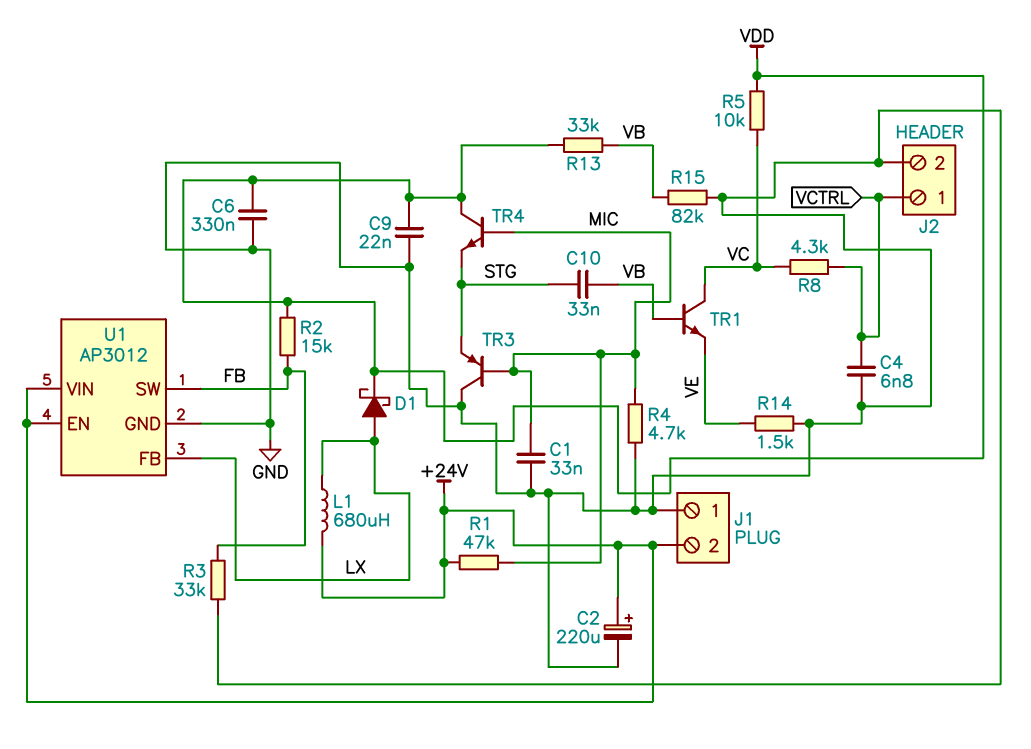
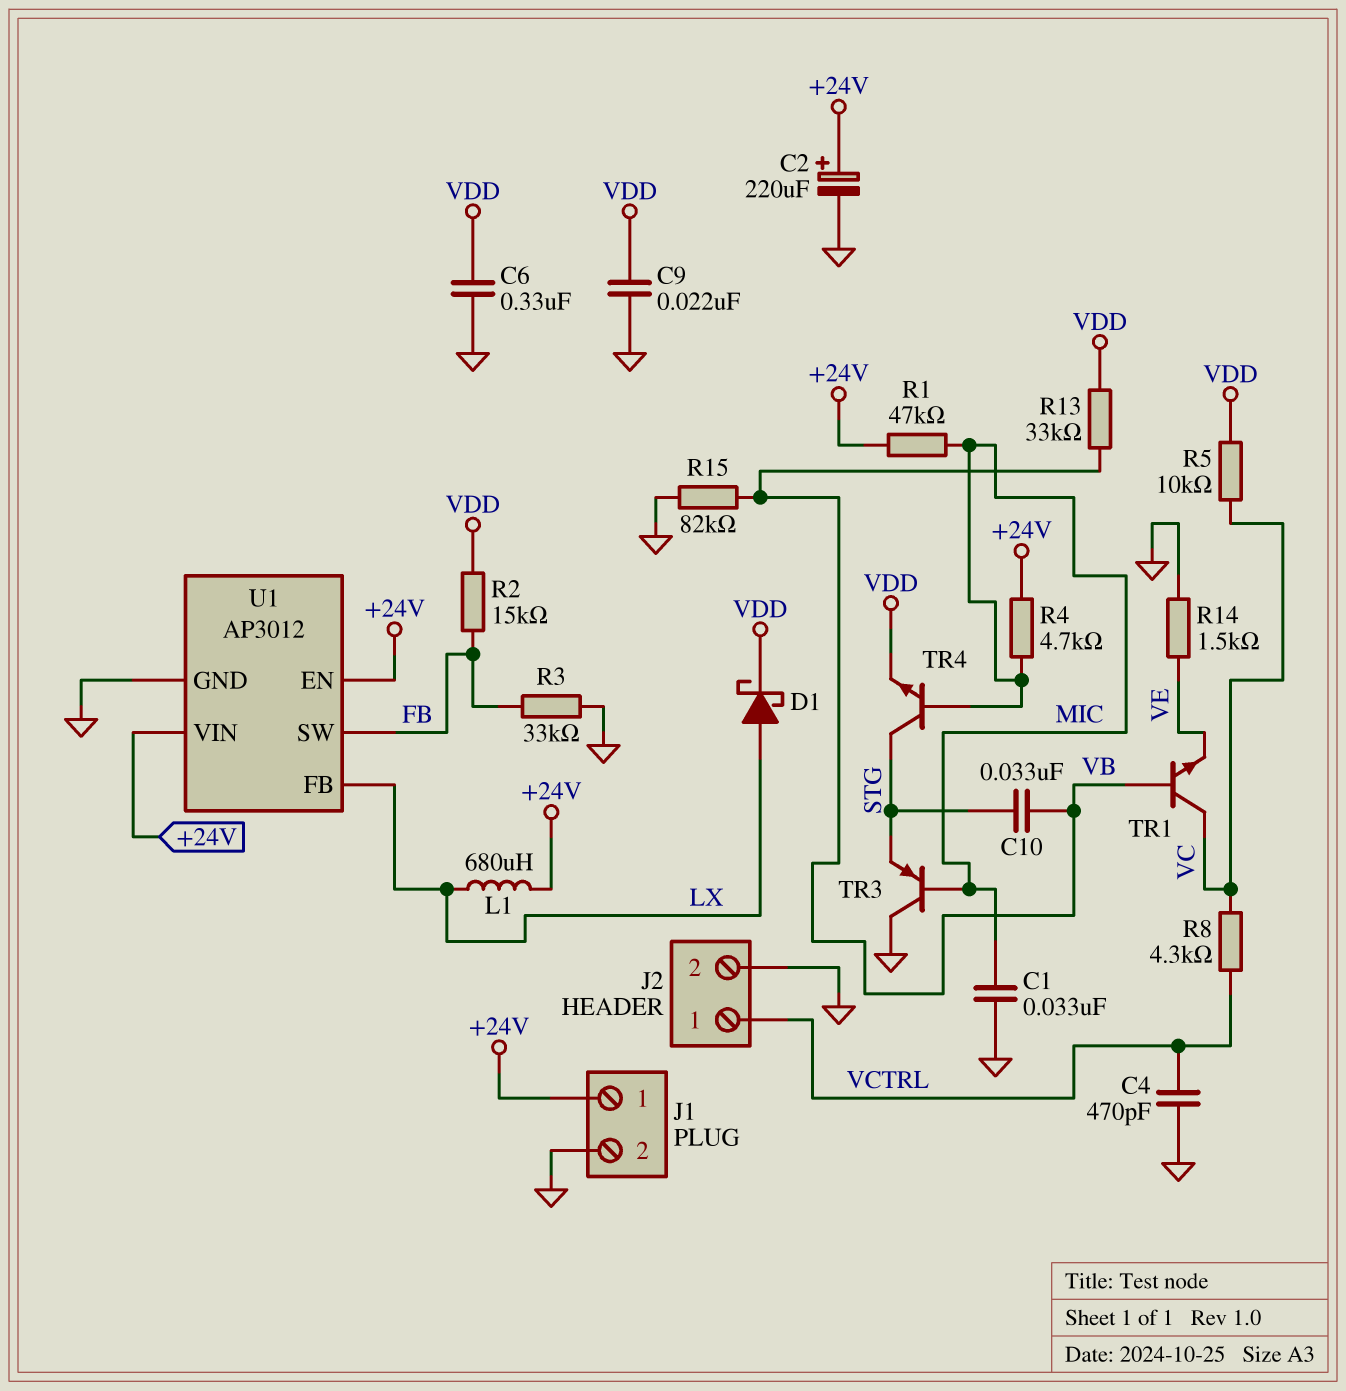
C4: 6.8nF (GND, VCTRL) -> 470pF (GND, VCTRL)
J1 pin 1: GND -> +24V
J1 pin 2: +24V -> GND
R4: 4.7k (GND, MIC) -> 4.7k (+24V, MIC)
TR4: NPN (B MIC, C VDD, E STG) -> NPN (B MIC, C STG, E VDD)

